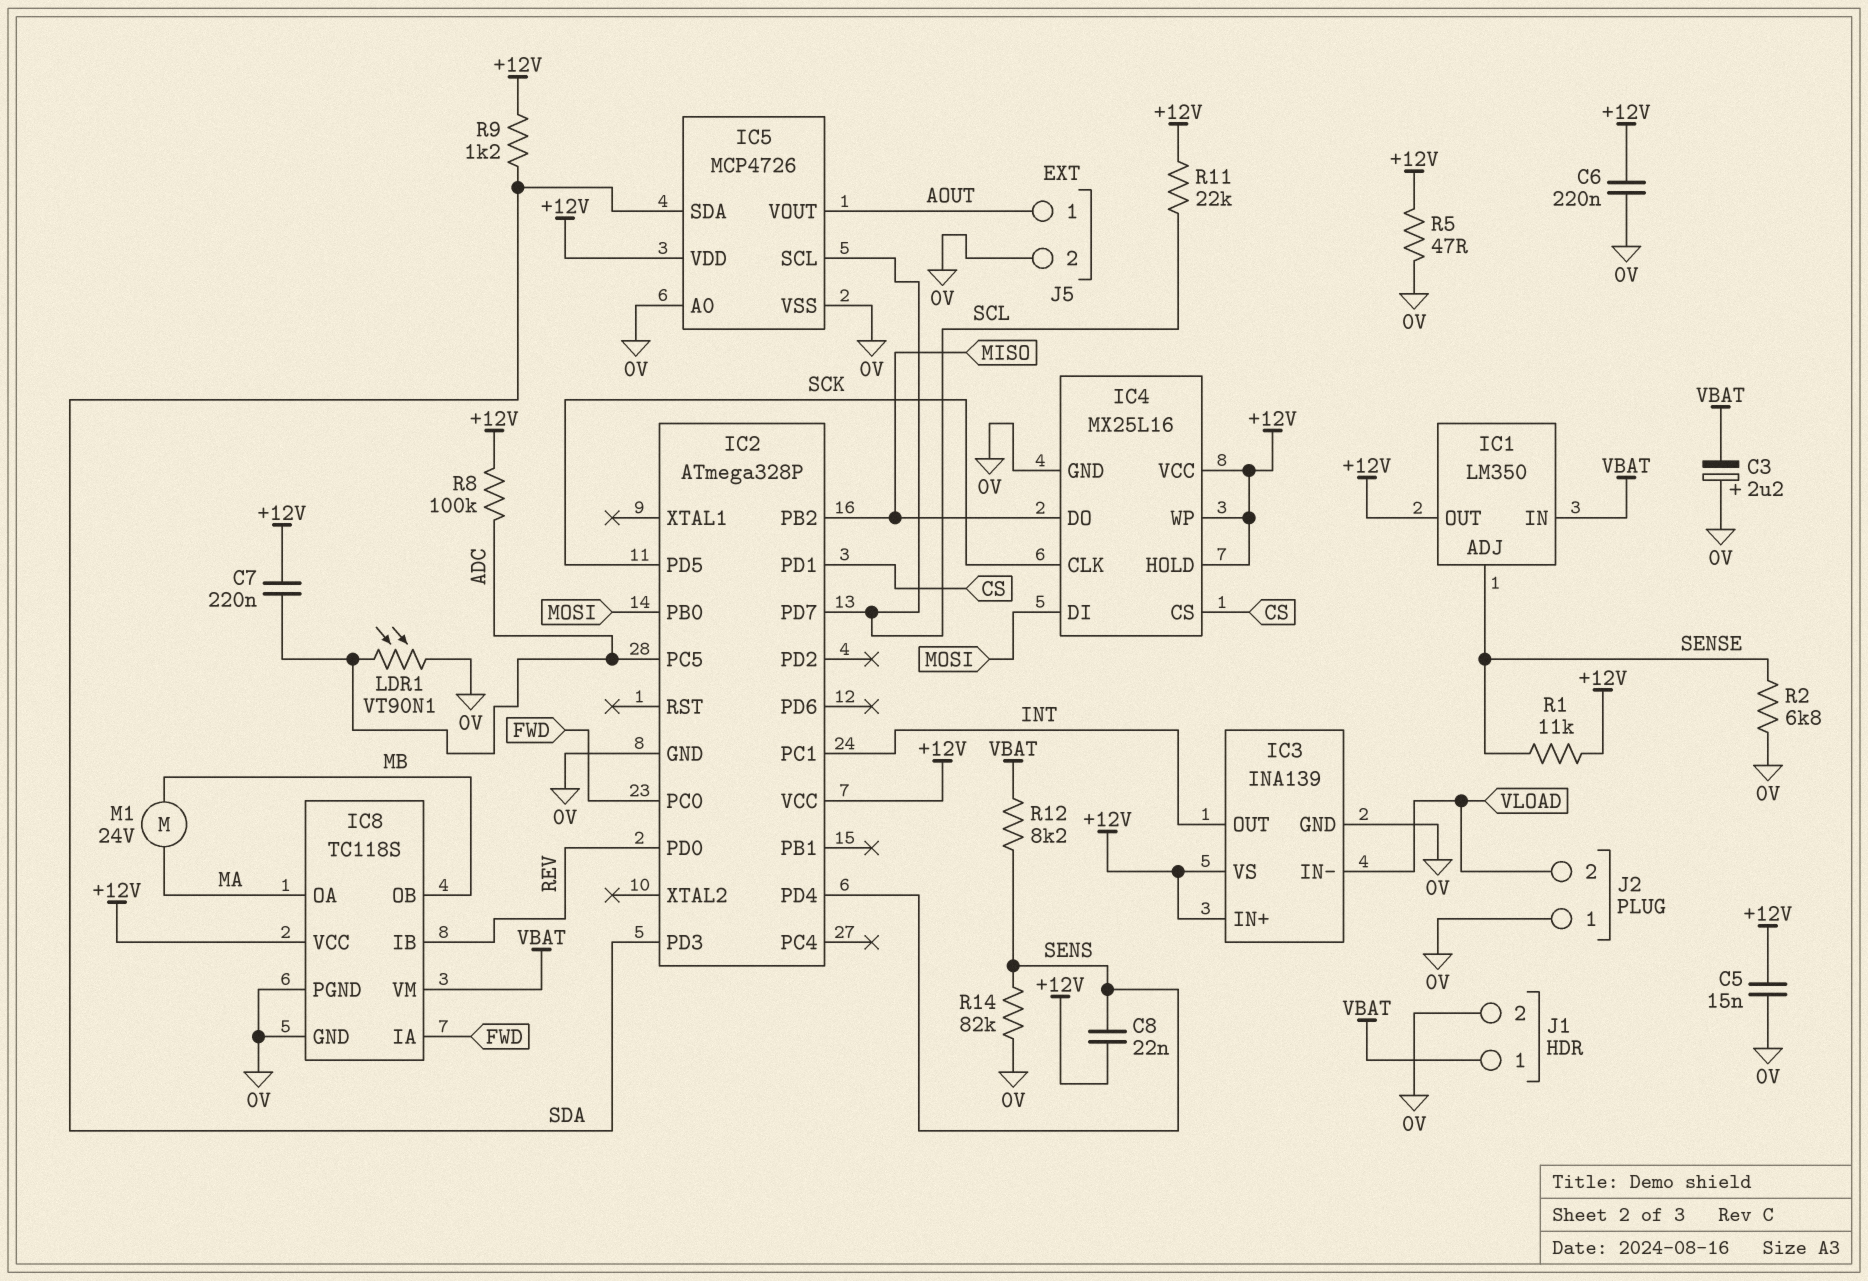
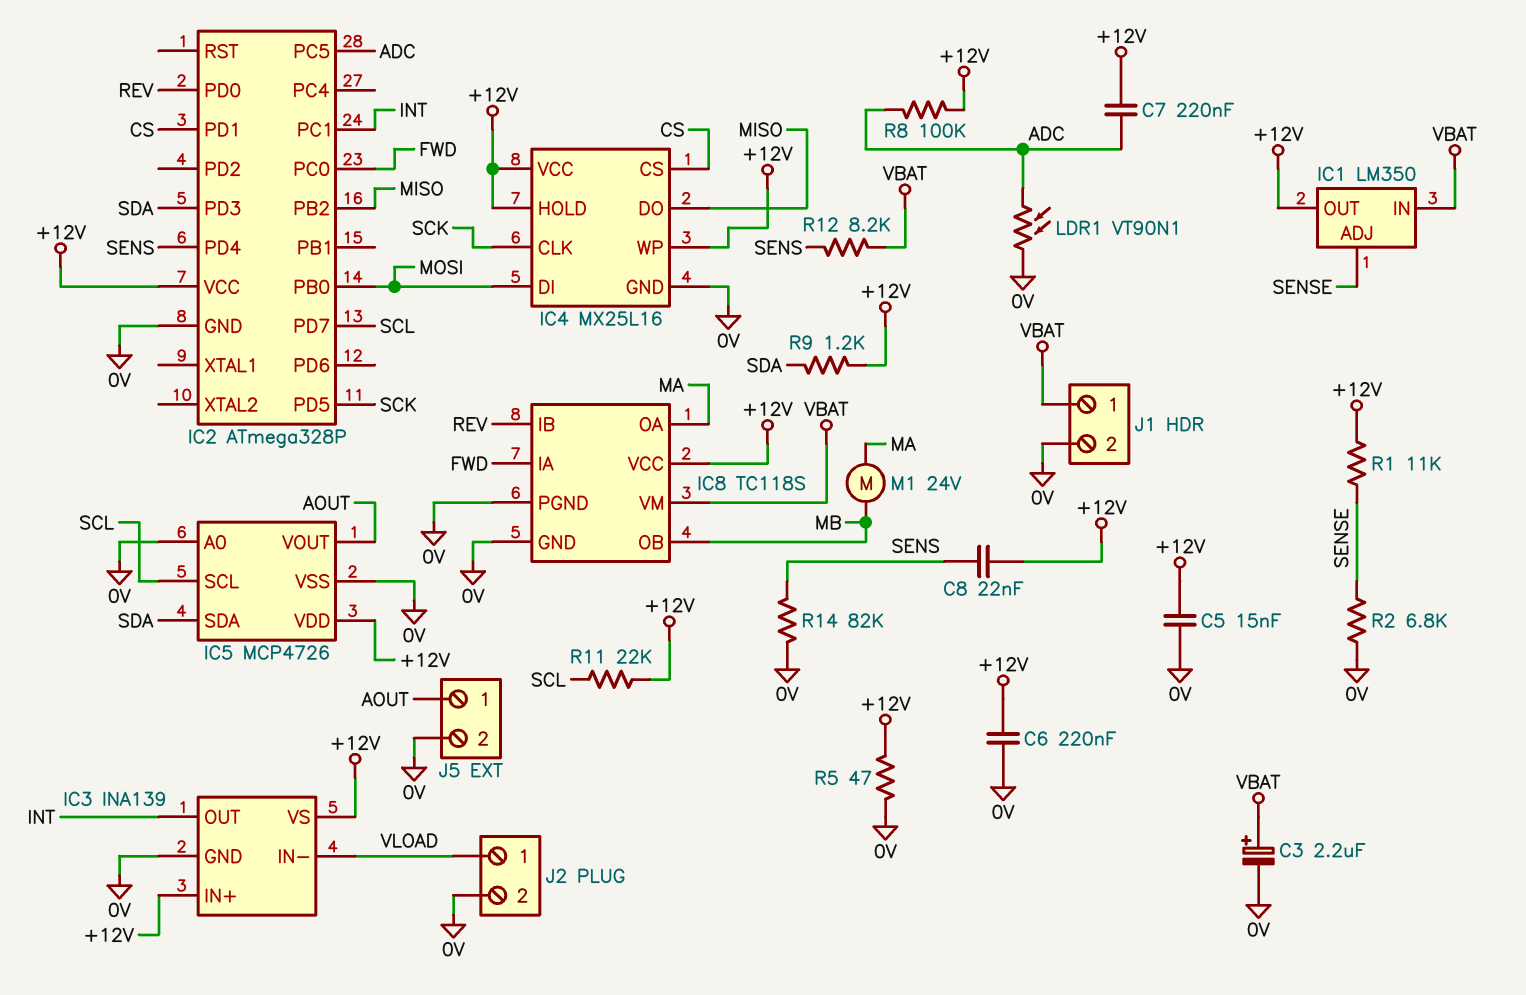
C3: 2.2uF (plus 0V, minus VBAT) -> 2.2uF (plus VBAT, minus 0V)
J2 pin 1: 0V -> VLOAD
J2 pin 2: VLOAD -> 0V

